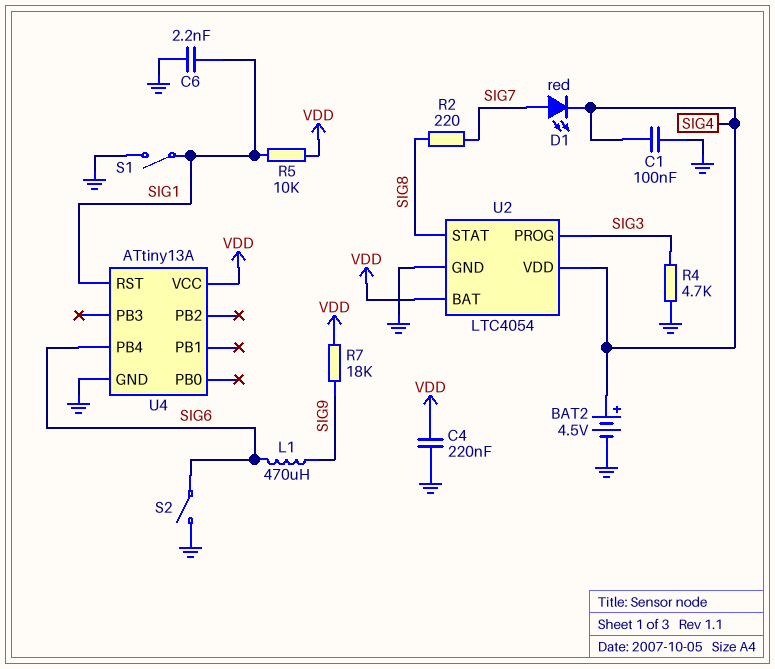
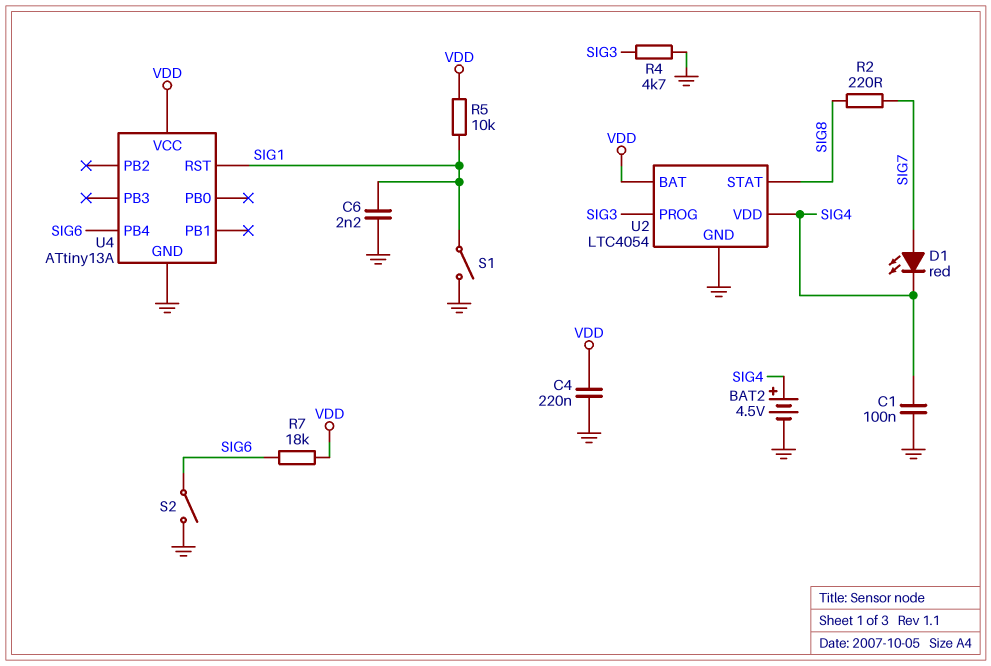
L1: 470uH (SIG6, SIG9) -> none
R7: 18k (SIG9, VDD) -> 18k (SIG6, VDD)

